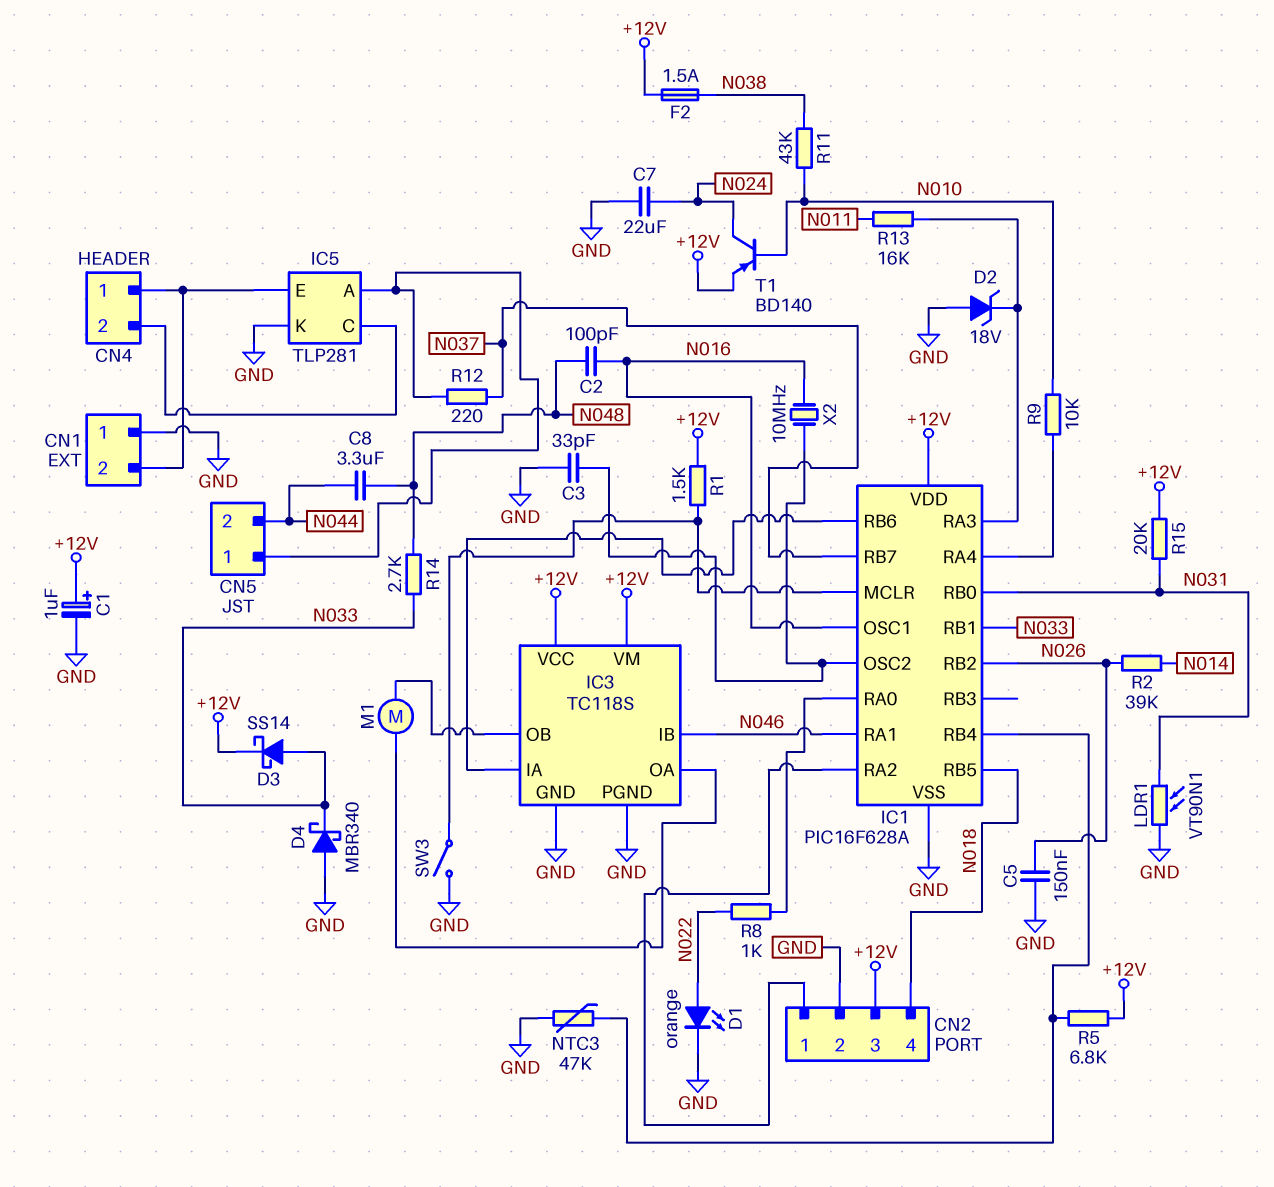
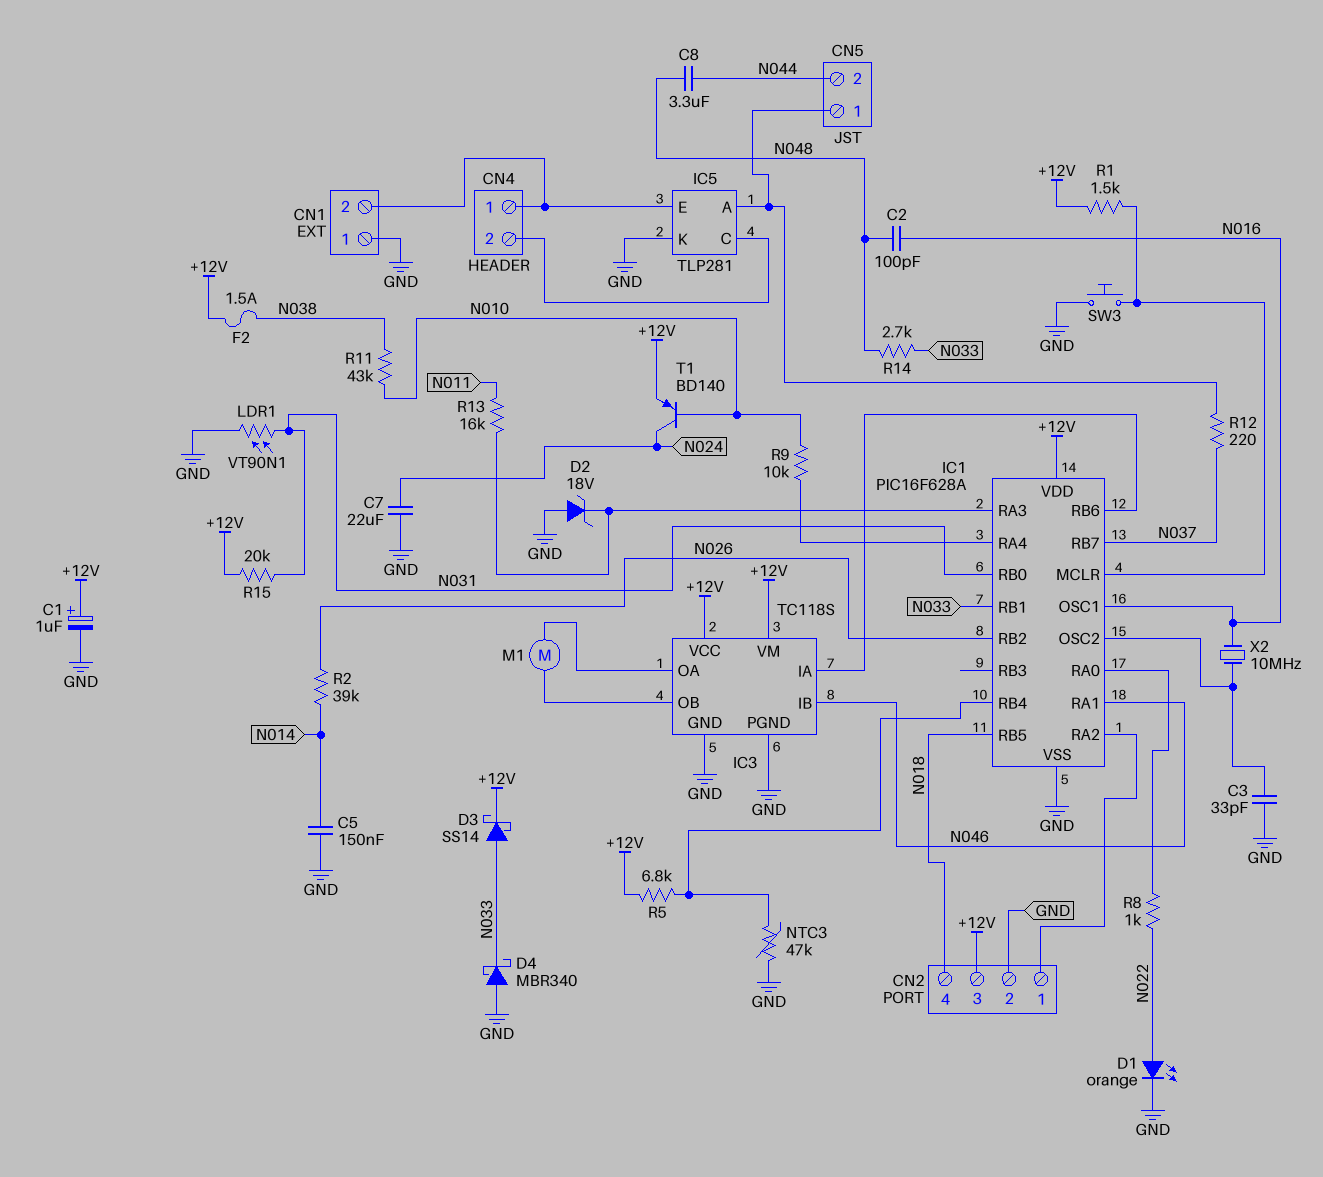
C5: 150nF (GND, N026) -> 150nF (GND, N014)
SW3: switch (GND, IC1/MCLR) -> button (GND, IC1/MCLR)

